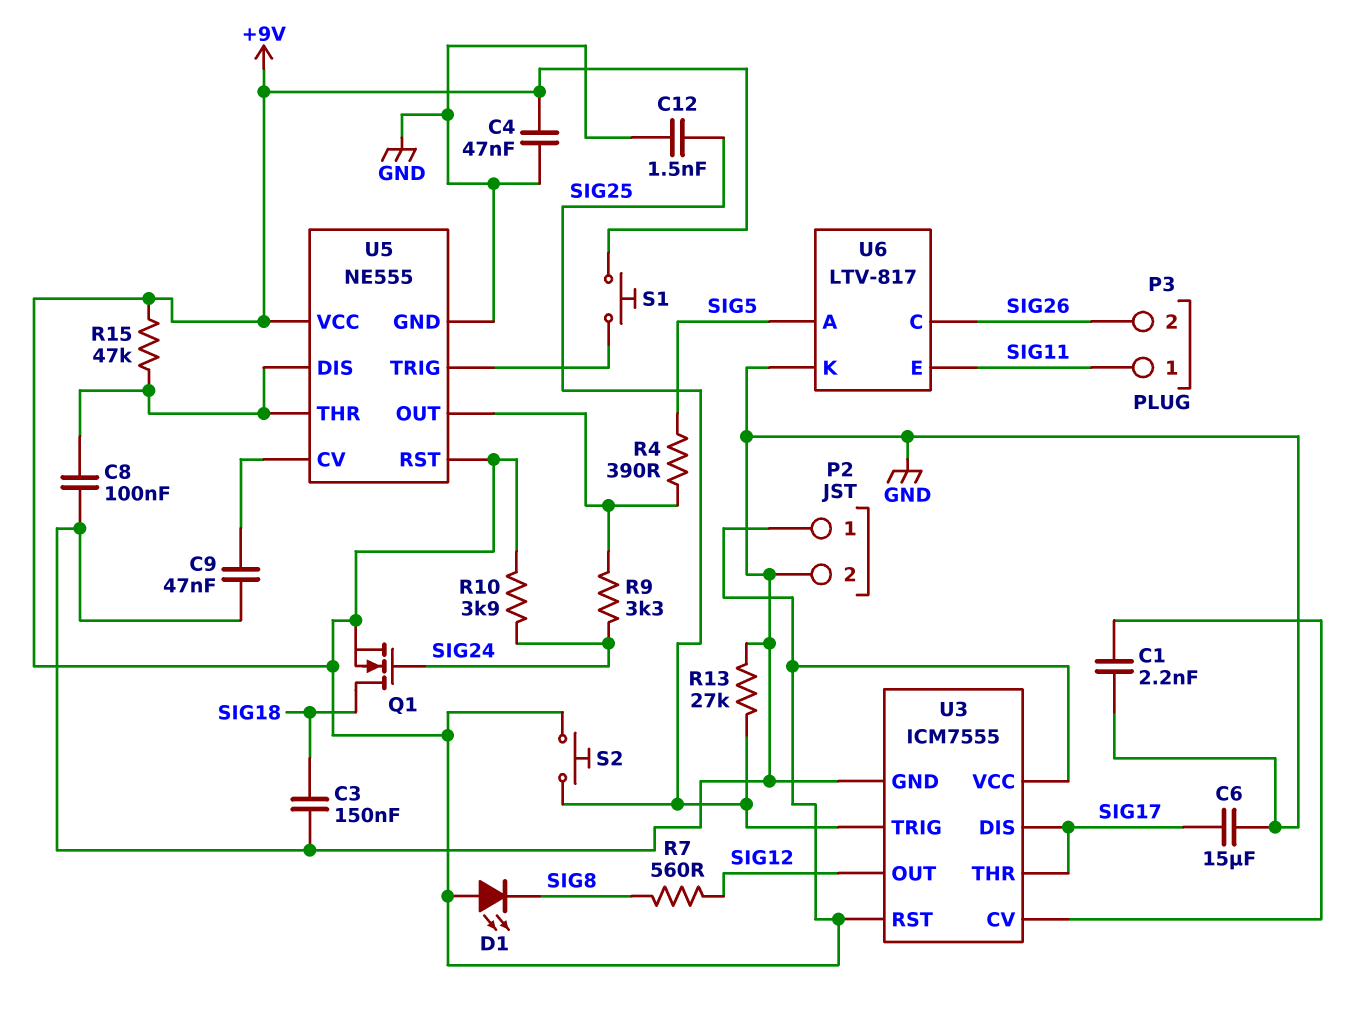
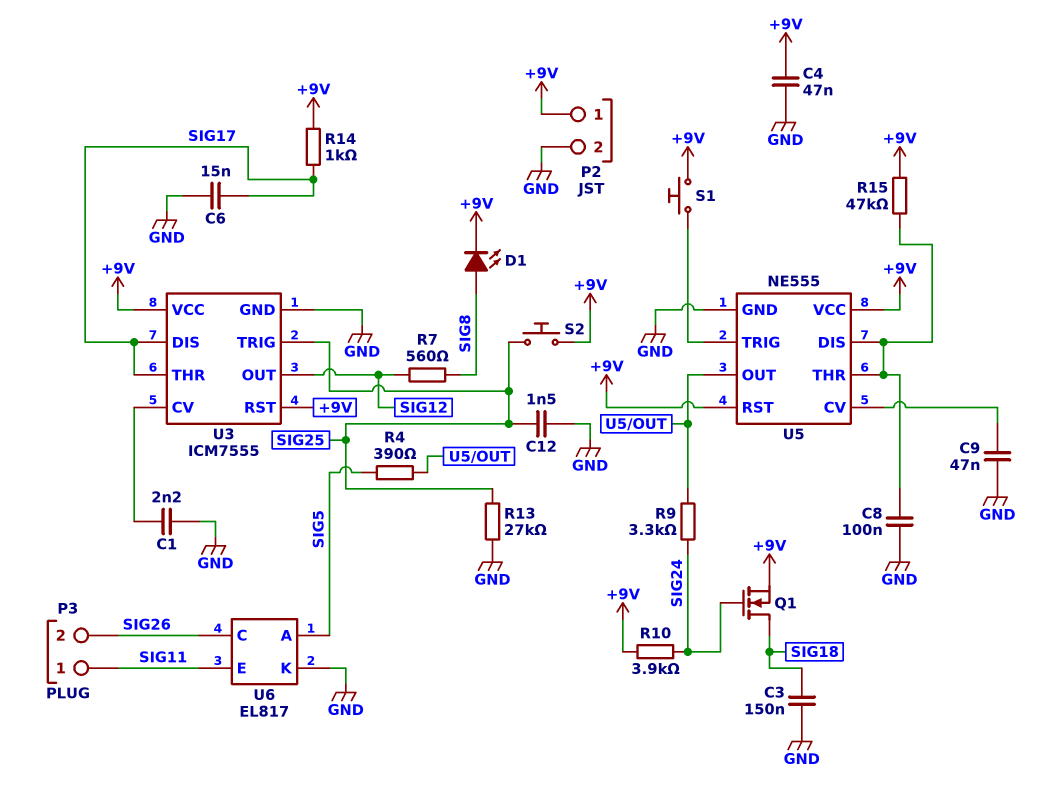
C6: 15uF (GND, SIG17) -> 15nF (GND, SIG17)
D1: LED (A +9V, K SIG8) -> LED (A SIG8, K +9V)
R14: none -> 1k (+9V, SIG17)
U6: LTV-817 -> EL817

